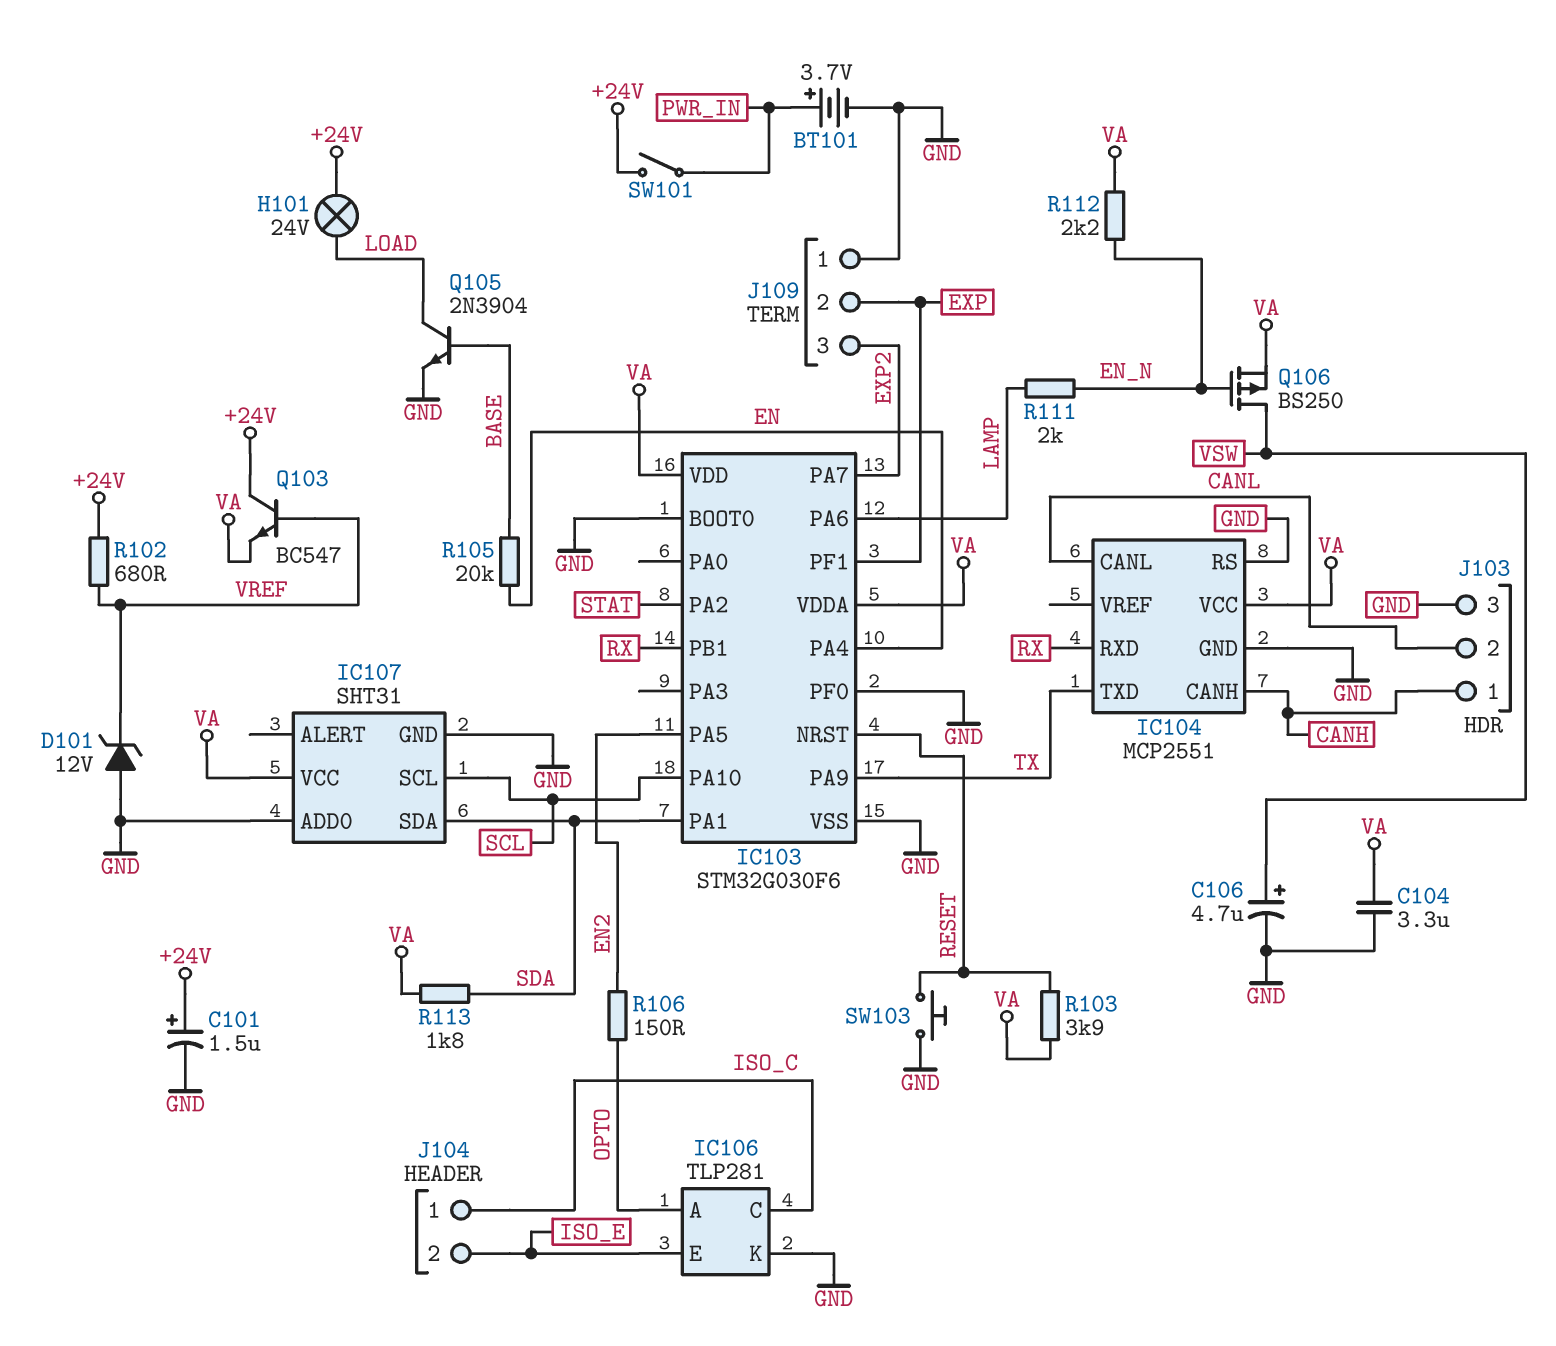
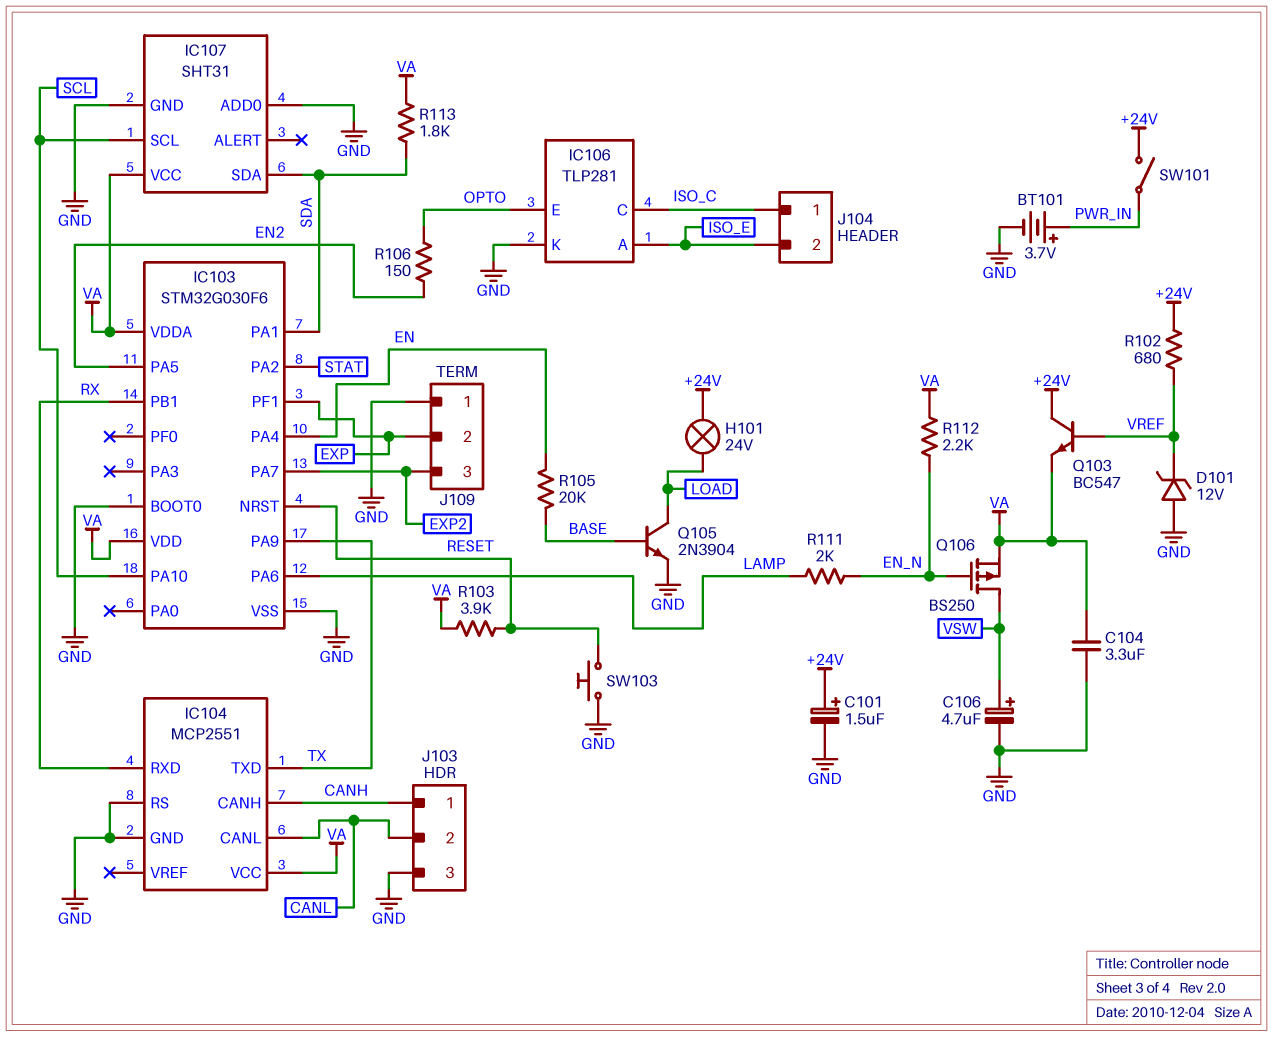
IC103 pin PF0: GND -> none
IC106 pin A: OPTO -> ISO_E
IC106 pin E: ISO_E -> OPTO

